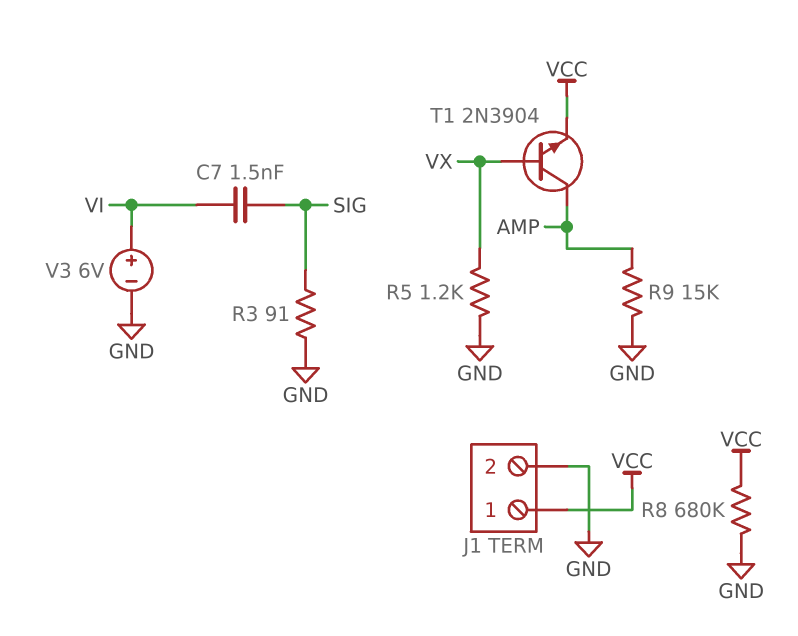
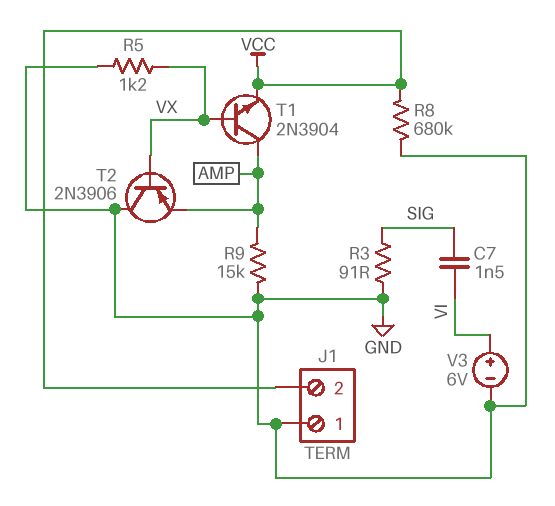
J1 pin 1: VCC -> GND
J1 pin 2: GND -> VCC
T2: none -> PNP 2N3906 (B VX, C GND, E AMP)

